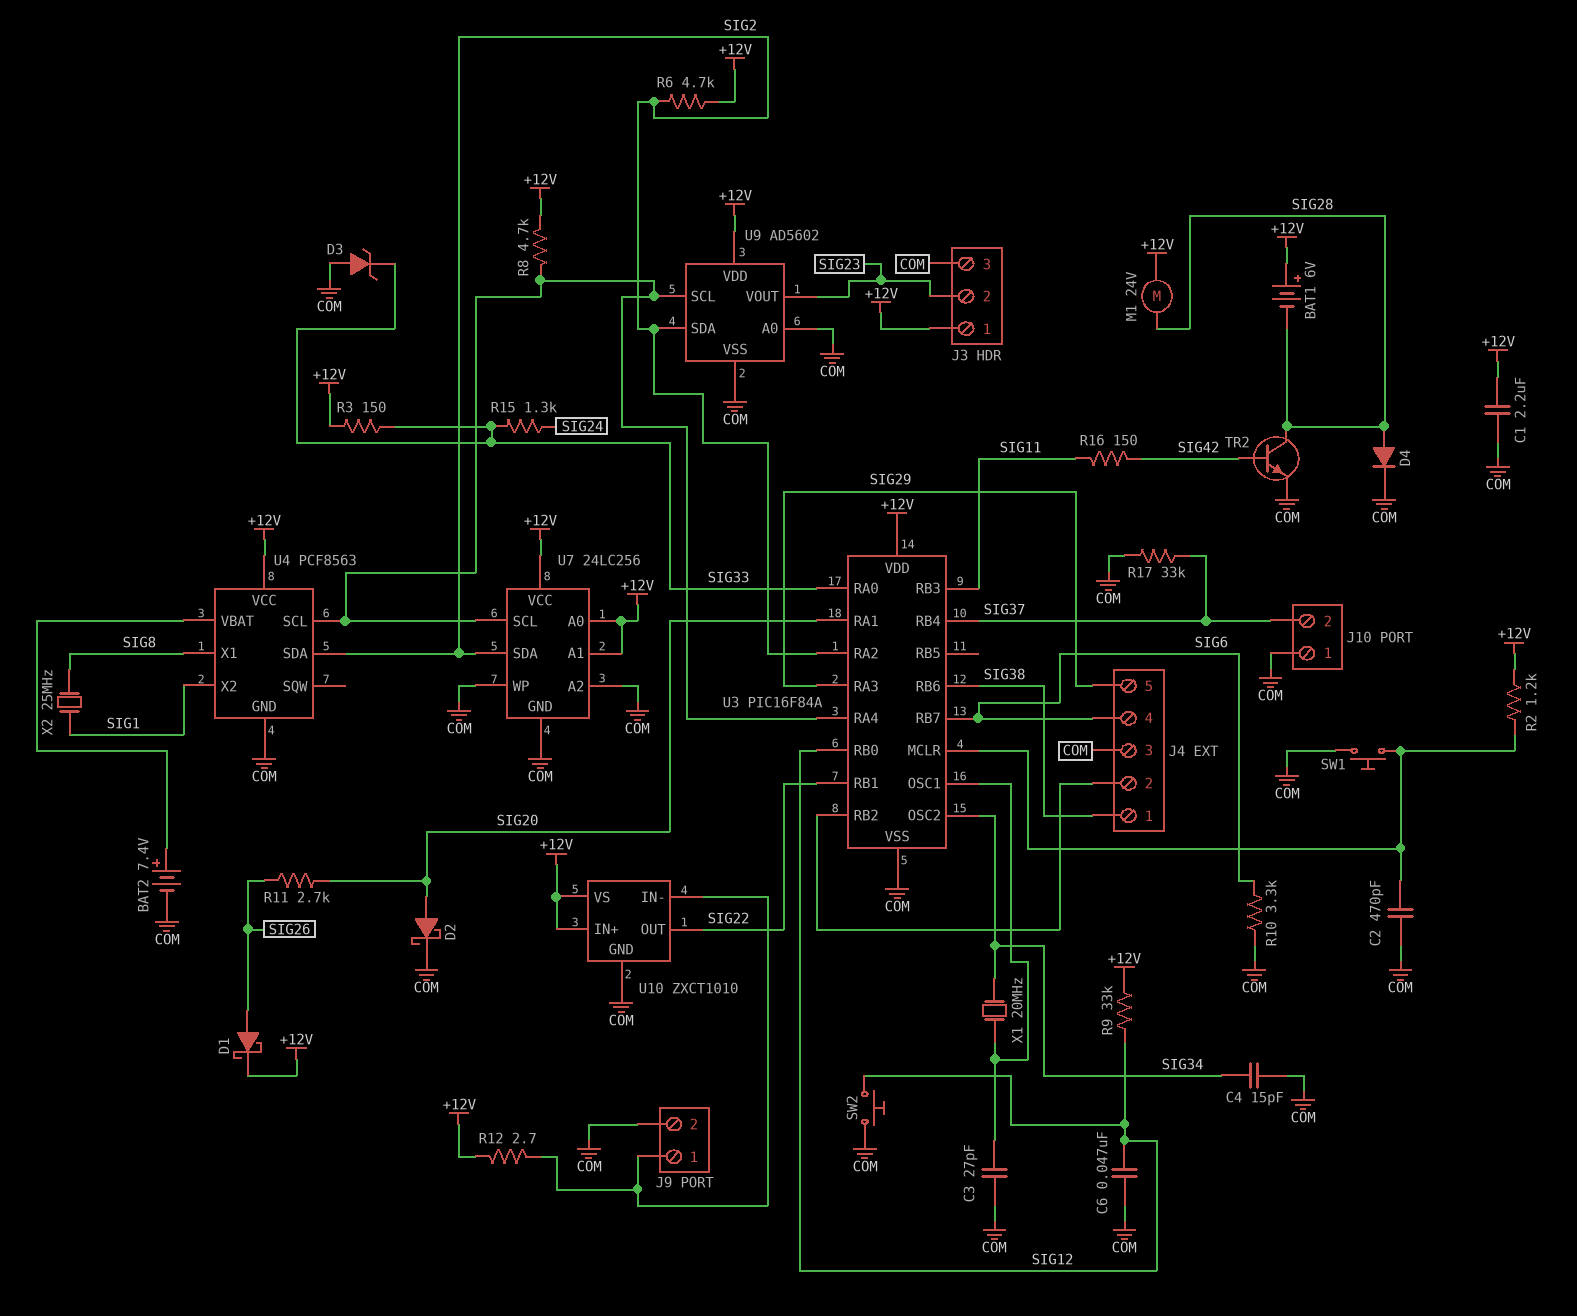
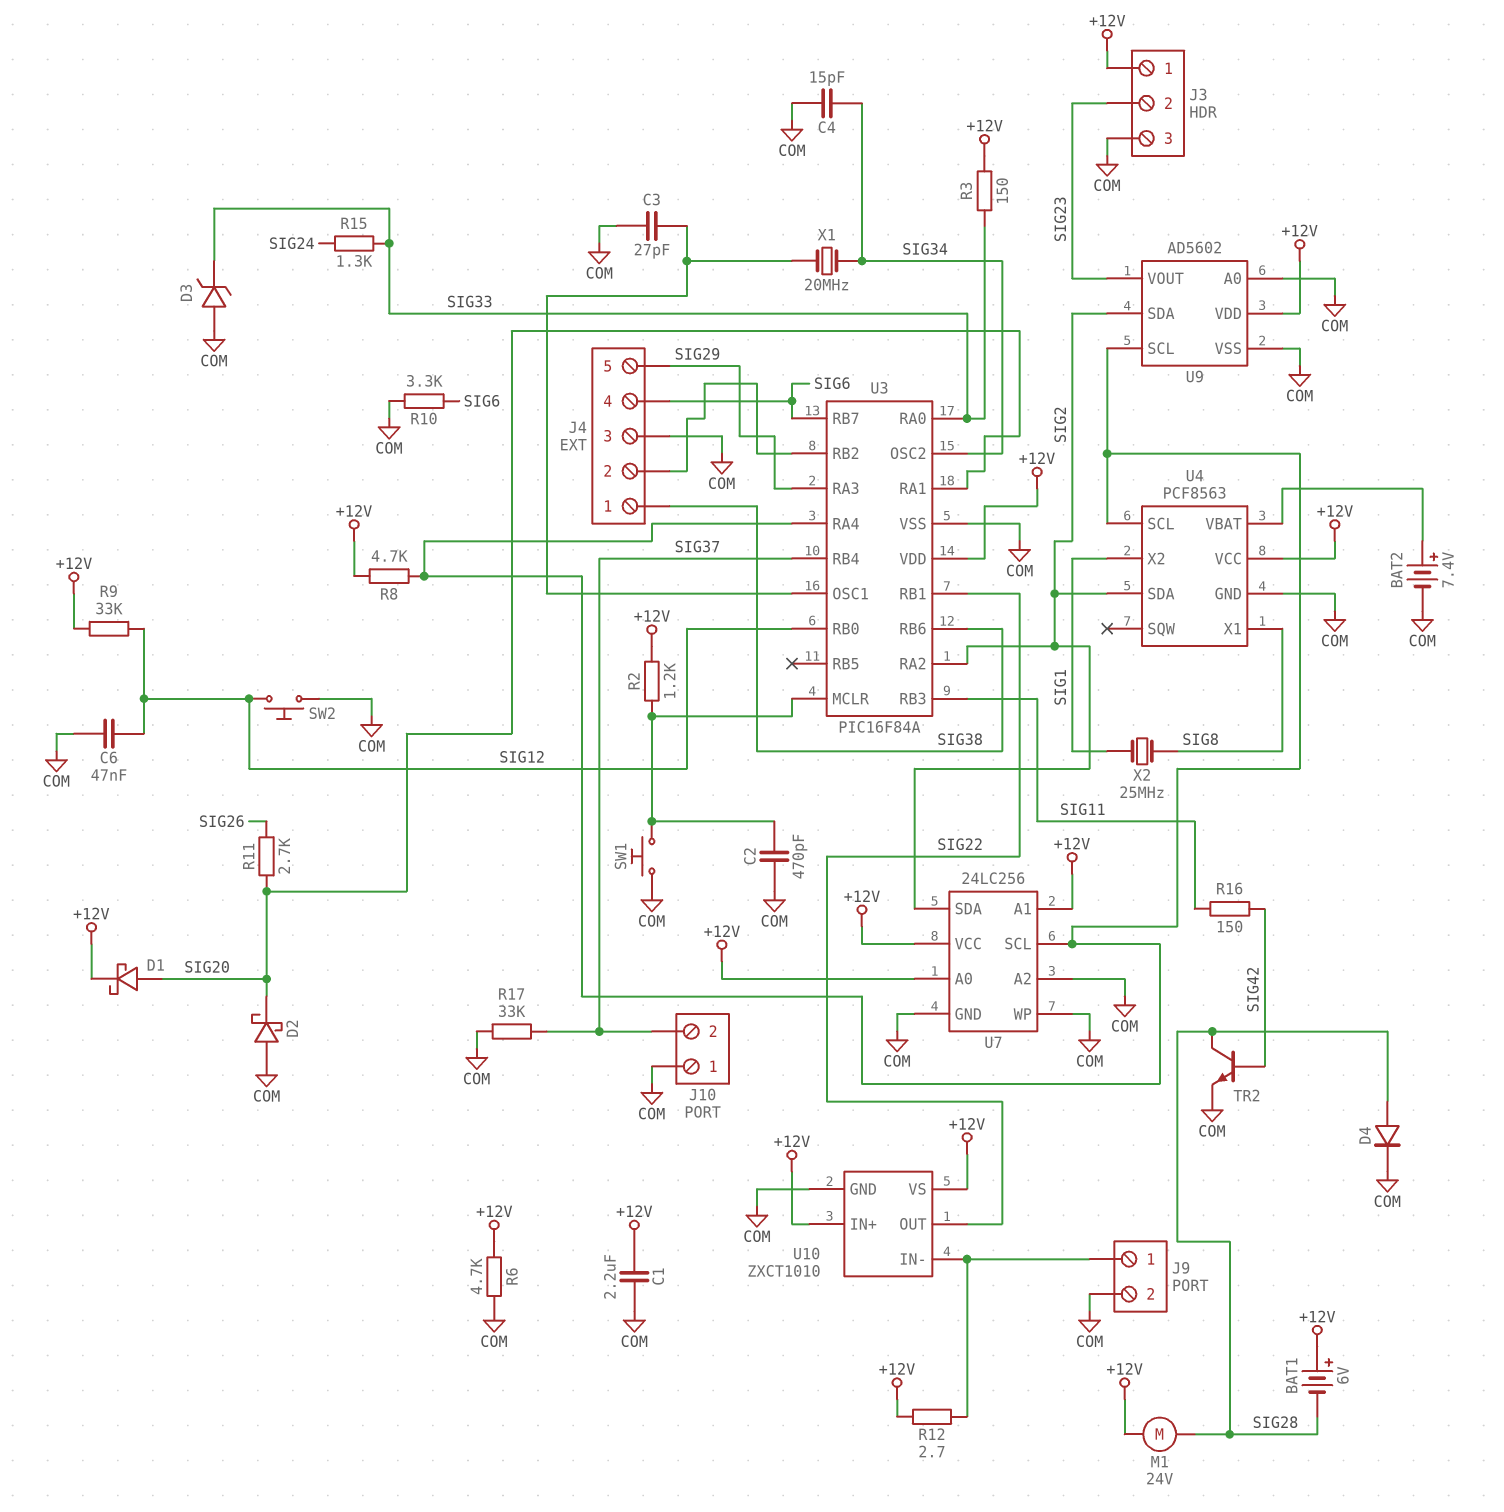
D1: schottky (A SIG26, K +12V) -> schottky (A SIG20, K +12V)
D2: schottky (A SIG20, K COM) -> schottky (A COM, K SIG20)
R6: 4.7k (+12V, SIG2) -> 4.7k (+12V, COM)

